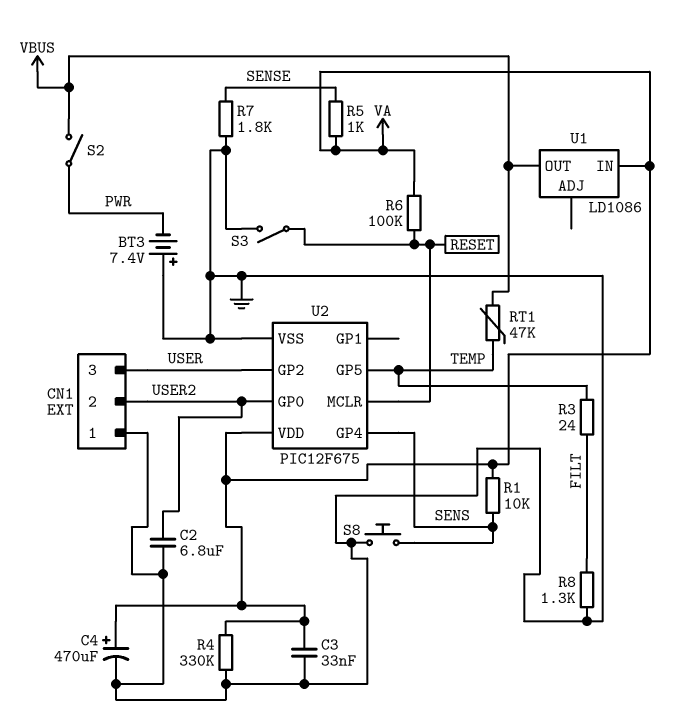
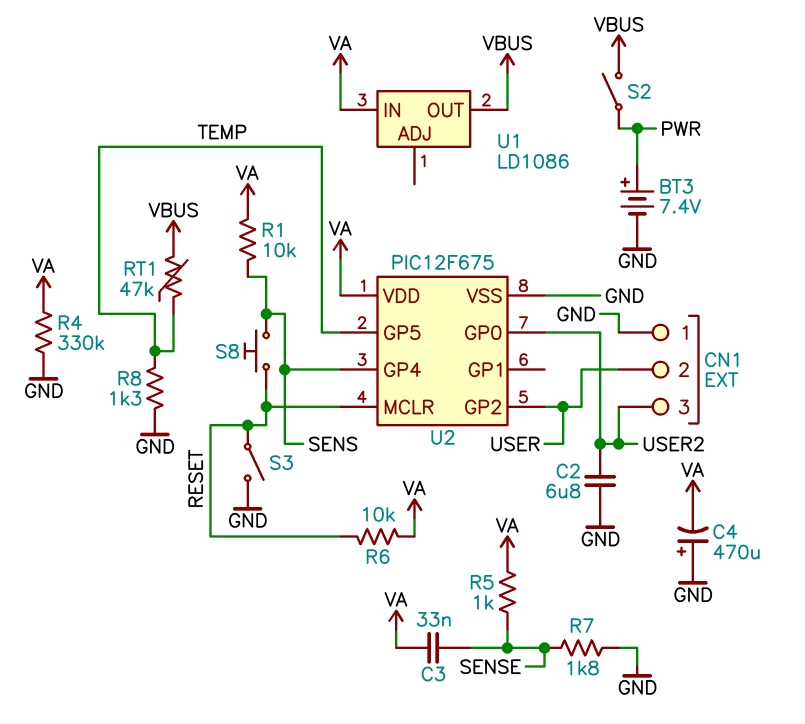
BT3: 7.4V (plus GND, minus PWR) -> 7.4V (plus PWR, minus GND)
C3: 33nF (GND, VA) -> 33nF (SENSE, VA)
C4: 470uF (plus VA, minus GND) -> 470uF (plus GND, minus VA)
CN1 pin 2: USER2 -> USER
CN1 pin 3: USER -> USER2
R3: 24 (FILT, TEMP) -> none
R6: 100k (RESET, VA) -> 10k (RESET, VA)
R8: 1.3k (FILT, GND) -> 1.3k (GND, TEMP)
S8: button (GND, SENS) -> button (RESET, SENS)

